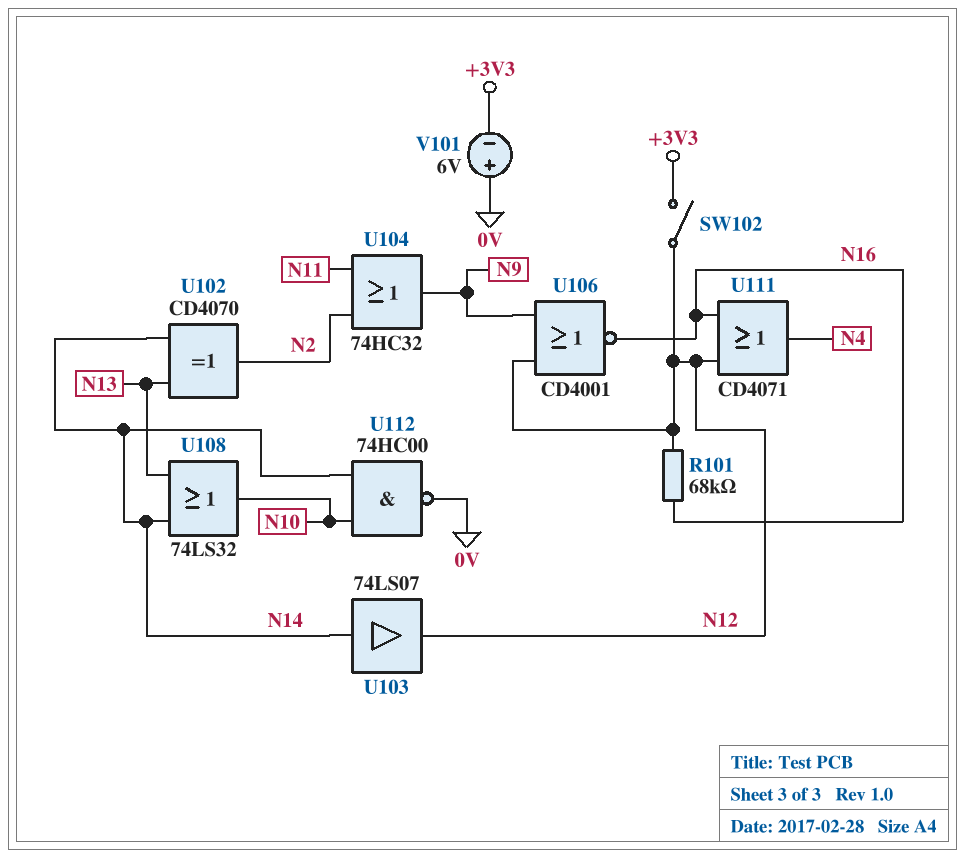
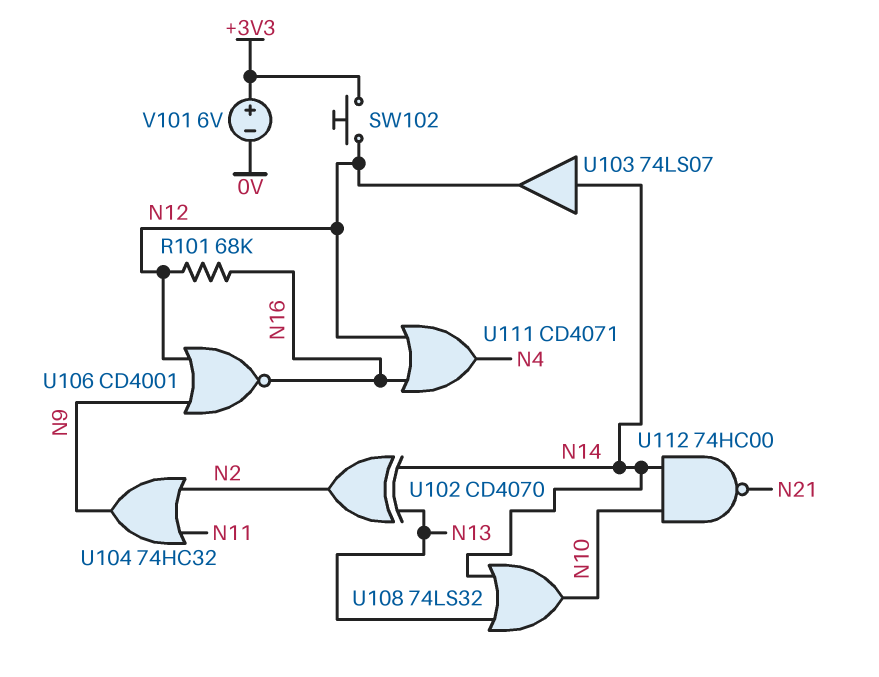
SW102: switch (+3V3, N12) -> button (+3V3, N12)
U112: NAND 74HC00 (in N10, in N14, out 0V) -> NAND 74HC00 (in N10, in N14, out N21)
V101: 6V (plus 0V, minus +3V3) -> 6V (plus +3V3, minus 0V)

